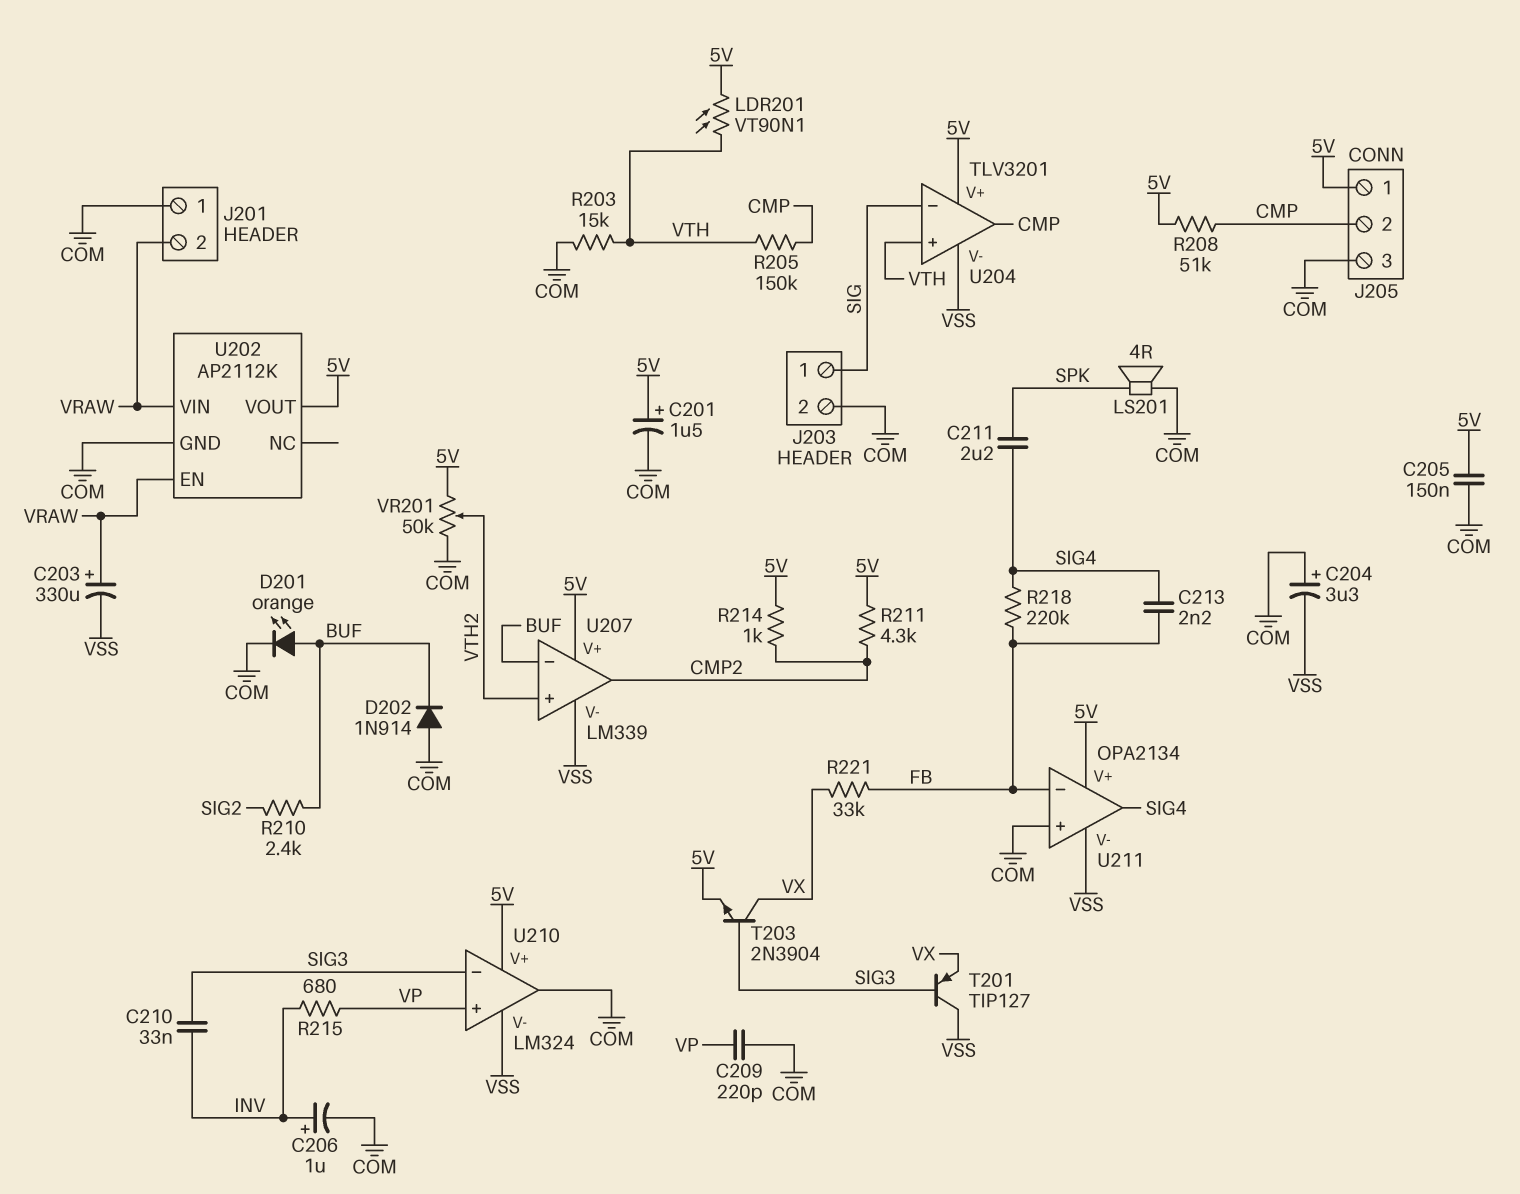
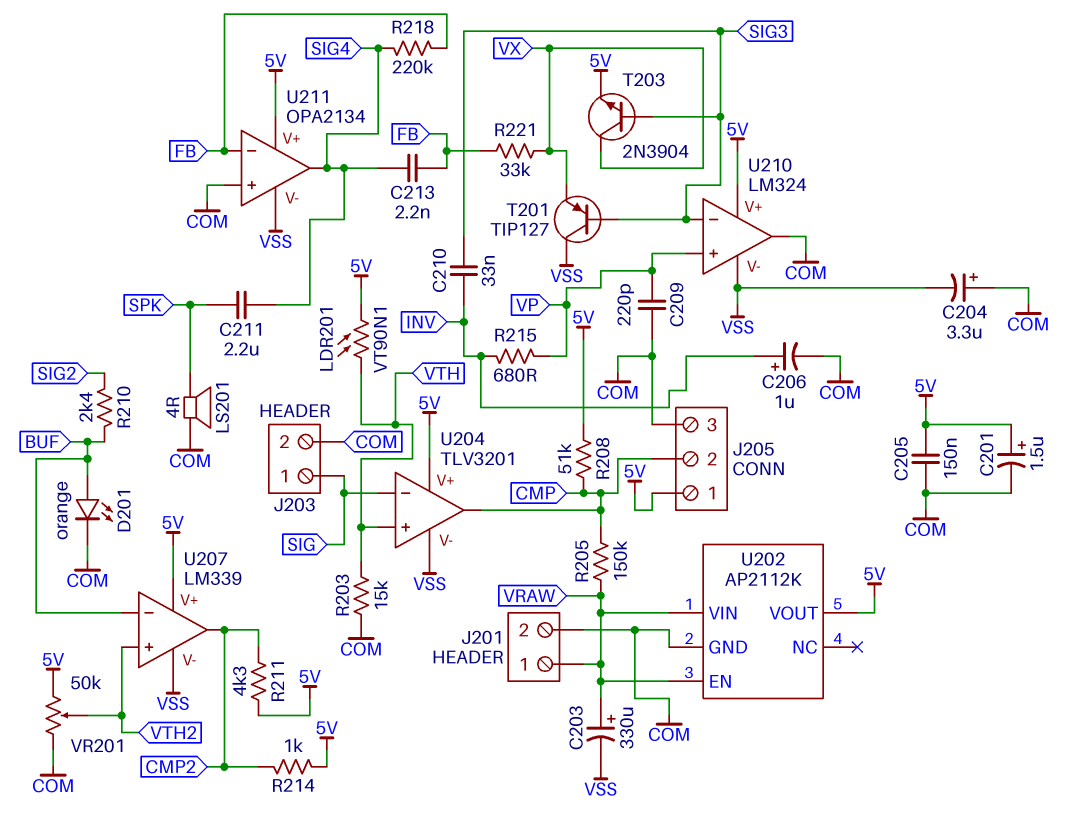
D202: diode 1N914 (A COM, K BUF) -> none
J201 pin 1: COM -> VRAW
J201 pin 2: VRAW -> COM
R205: 150k (CMP, VTH) -> 150k (CMP, VRAW)

